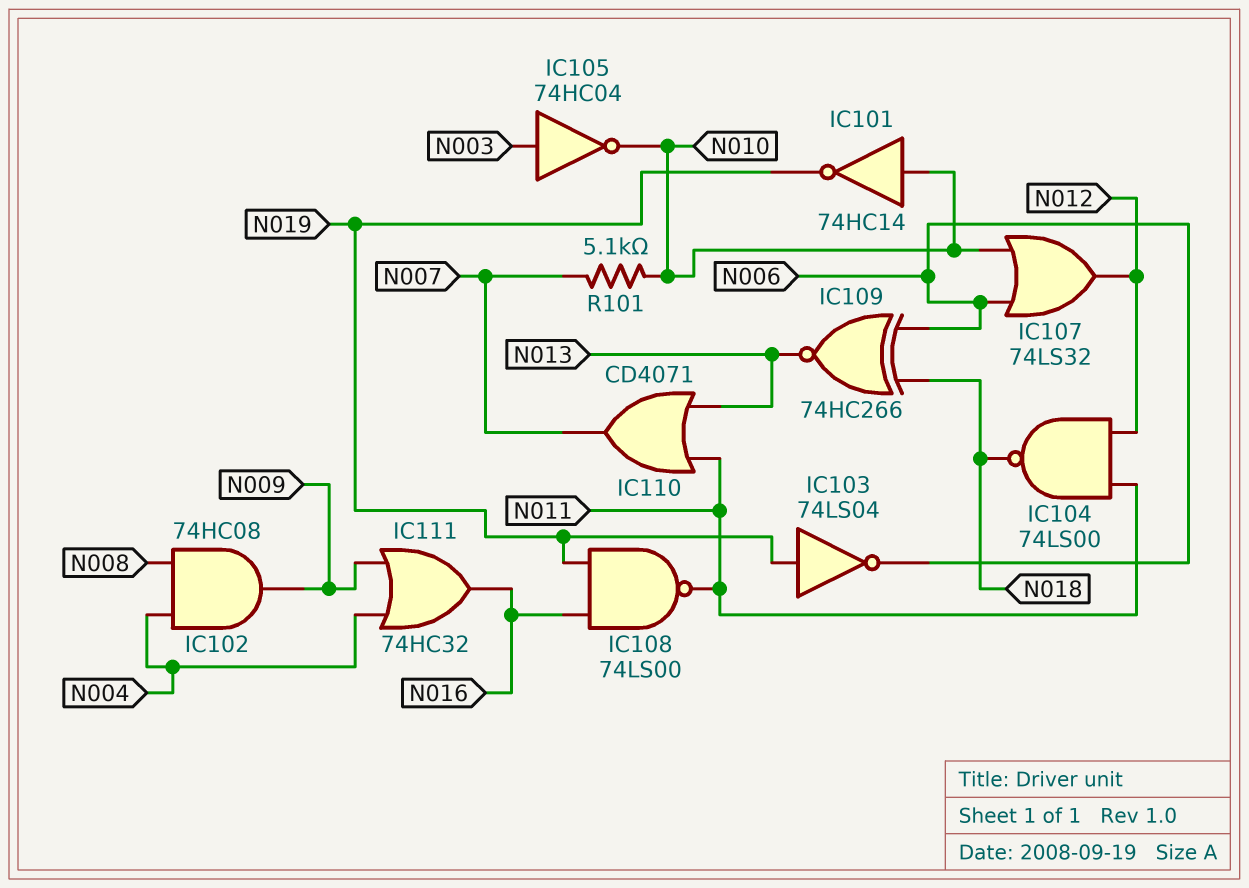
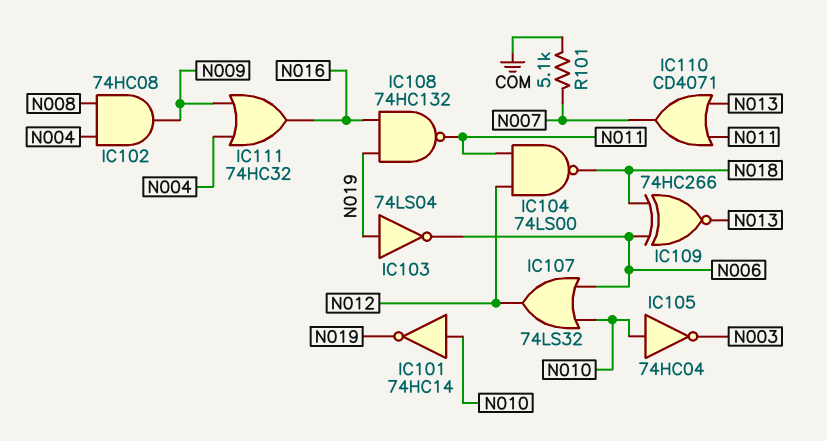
IC105: NOT 74HC04 (in N003, out N010) -> NOT 74HC04 (in N010, out N003)
IC108: NAND 74LS00 (in N016, in N019, out N011) -> NAND 74HC132 (in N016, in N019, out N011)
R101: 5.1k (N007, N010) -> 5.1k (COM, N007)

